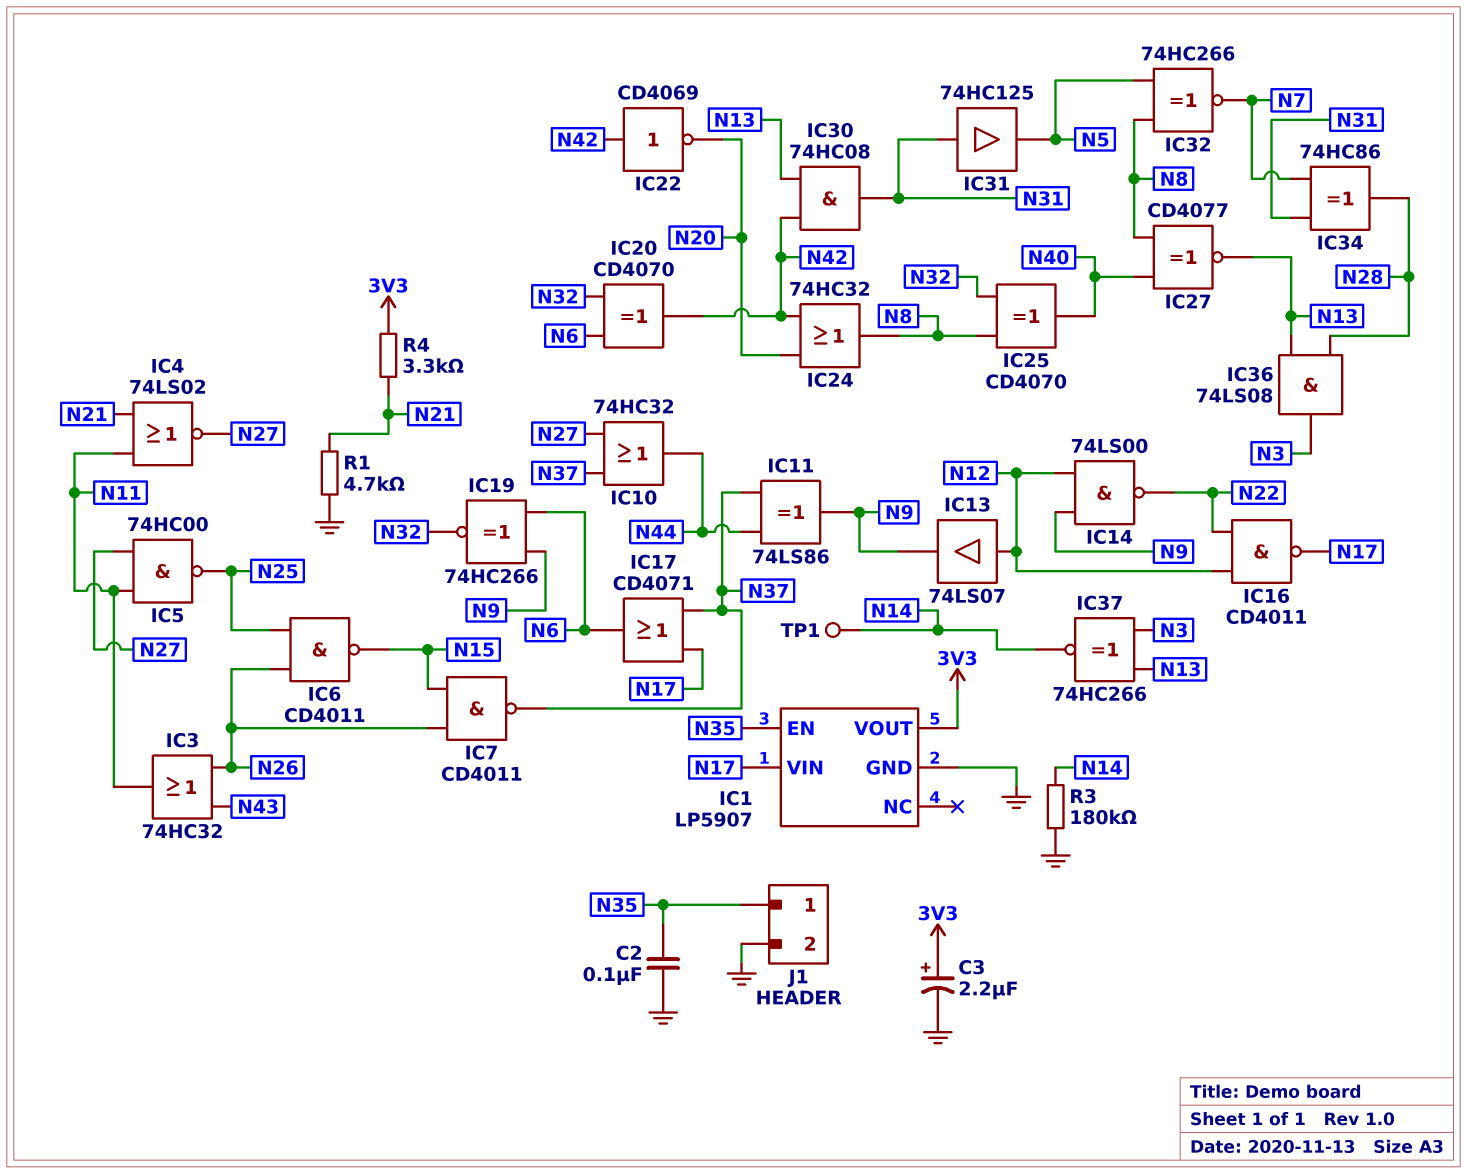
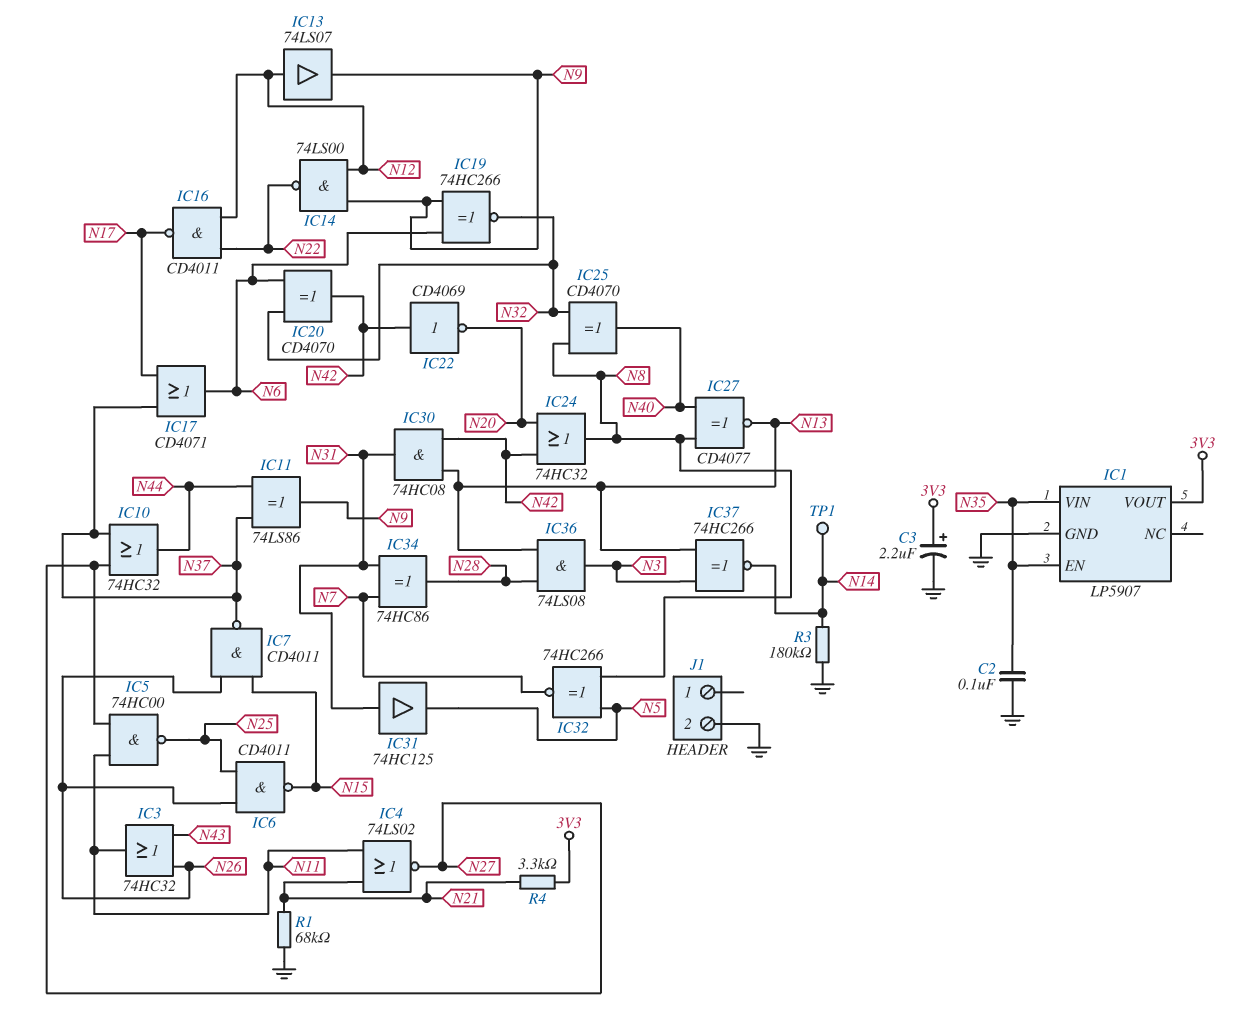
IC1 pin VIN: N17 -> N35
J1 pin 1: N35 -> none
R1: 4.7k (GND, N21) -> 68k (GND, N21)

